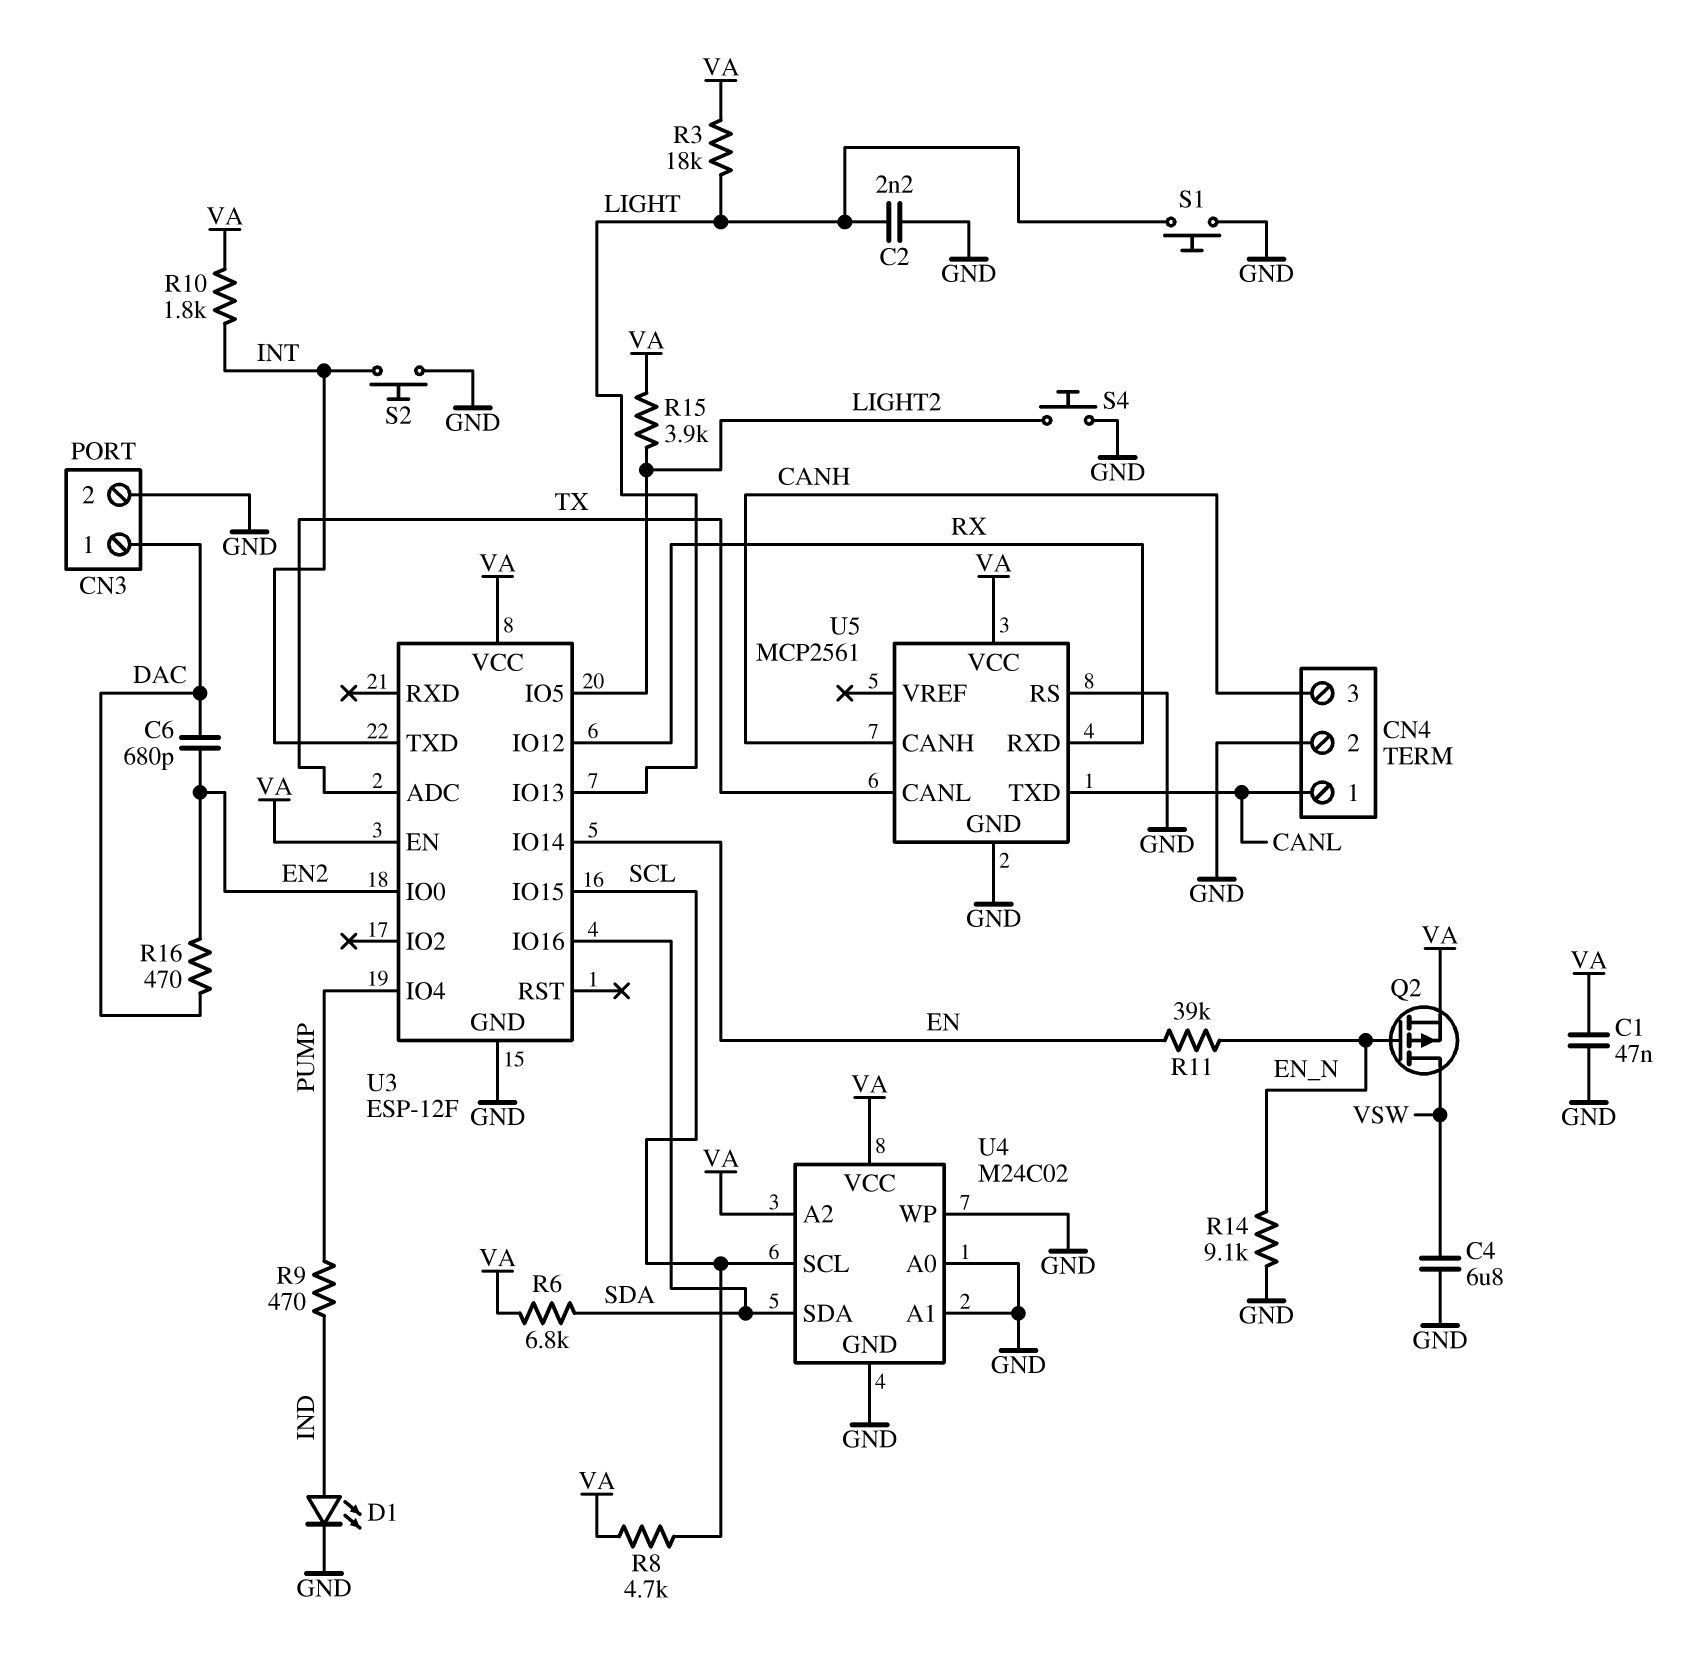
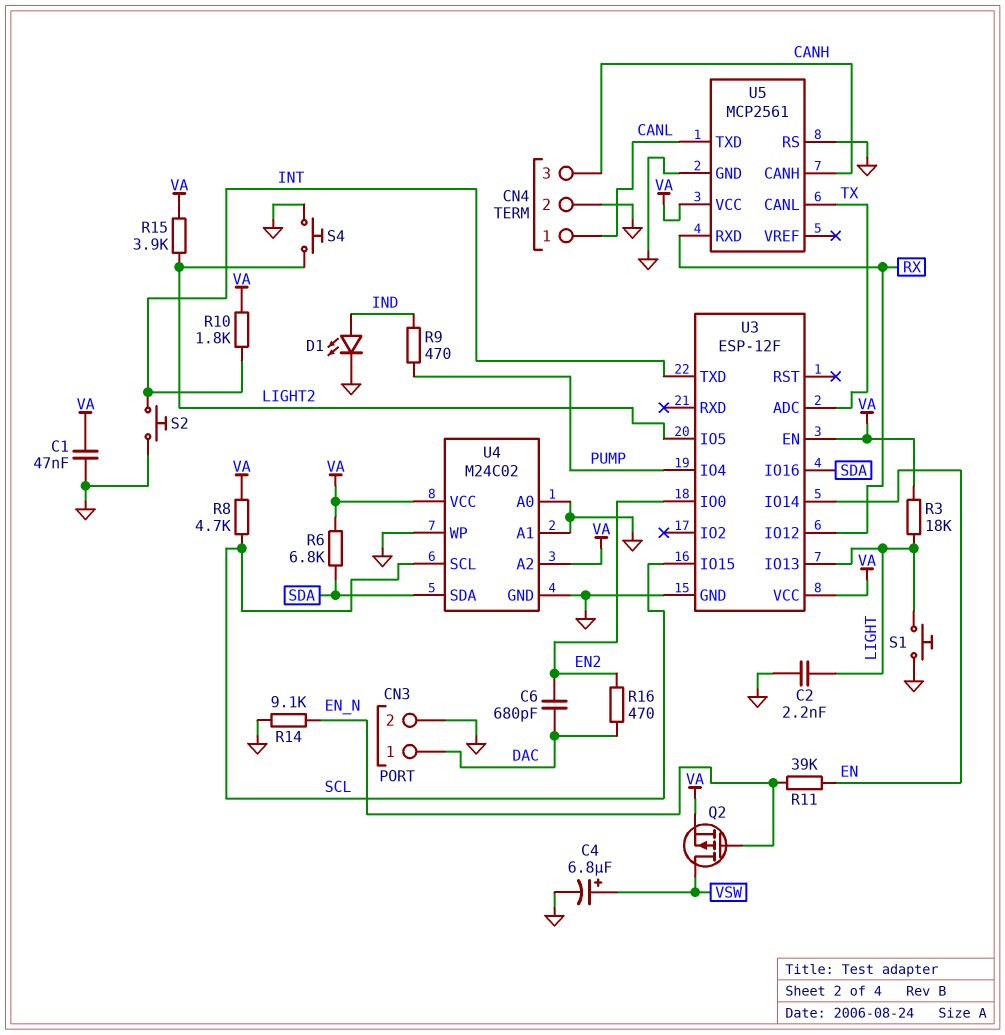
C4: 6.8uF (GND, VSW) -> 6.8uF (plus VSW, minus GND)

